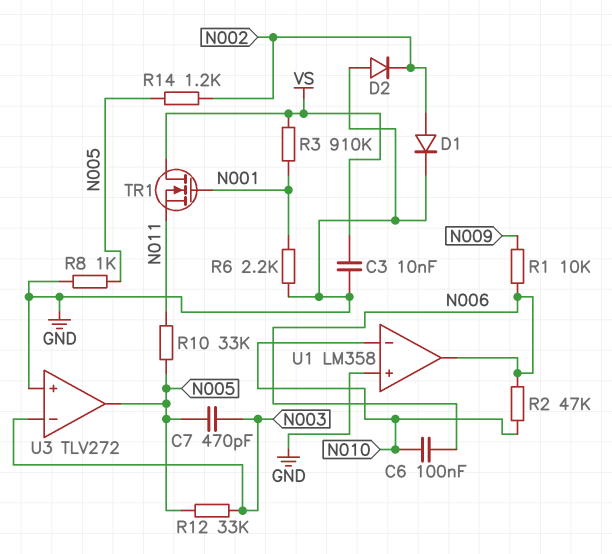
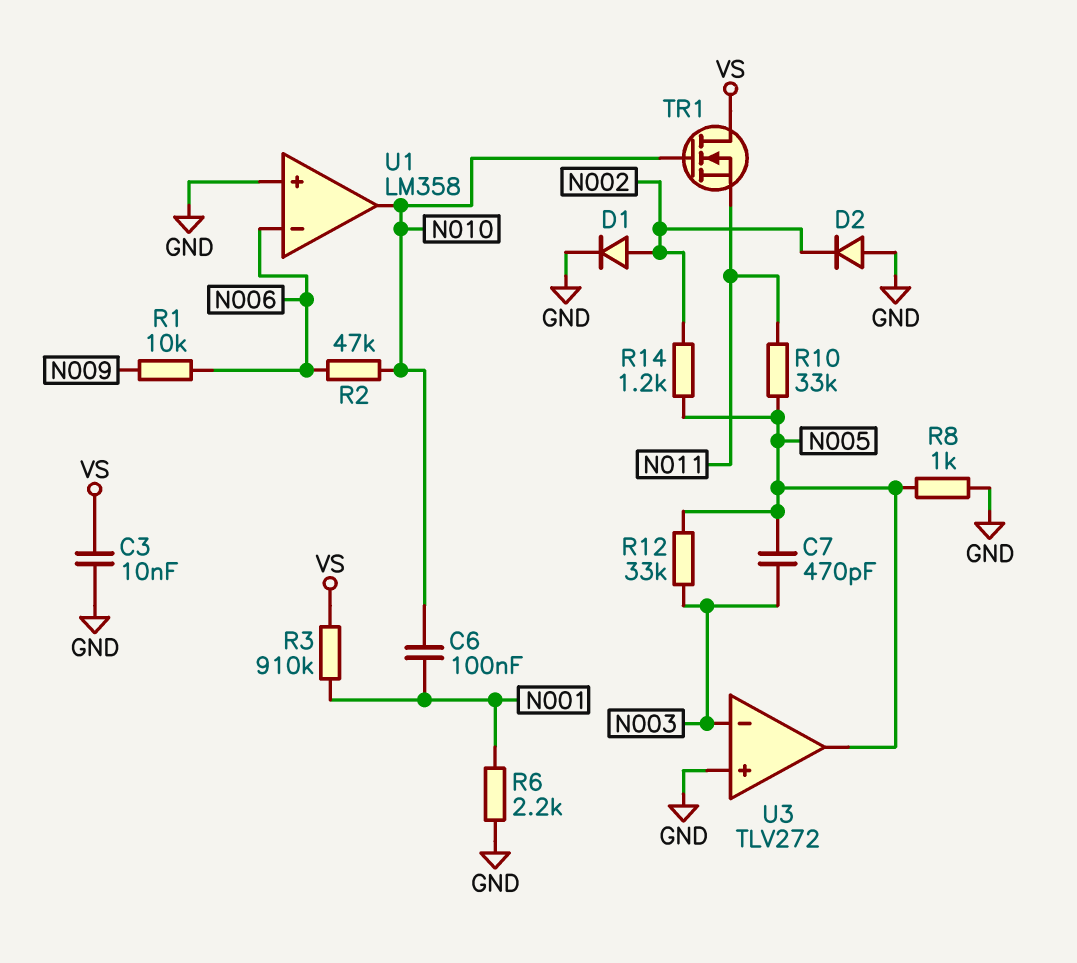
C6: 100nF (N006, N010) -> 100nF (N001, N010)
TR1: NMOS (G N001, D VS, S N011) -> NMOS (G N010, D VS, S N011)
U1 pin in-: N010 -> N006
U1 pin out: N006 -> N010

